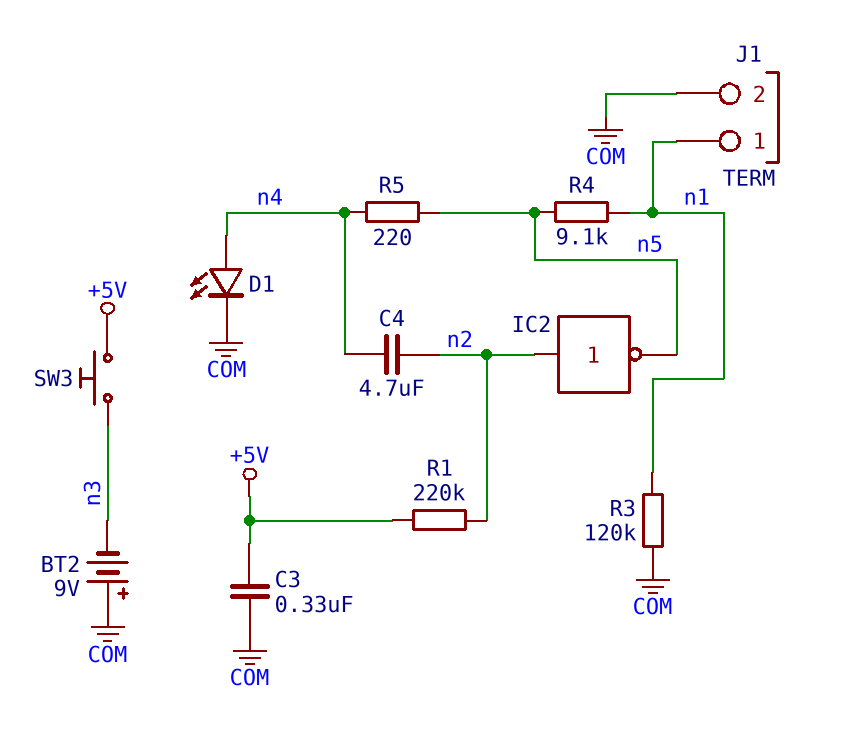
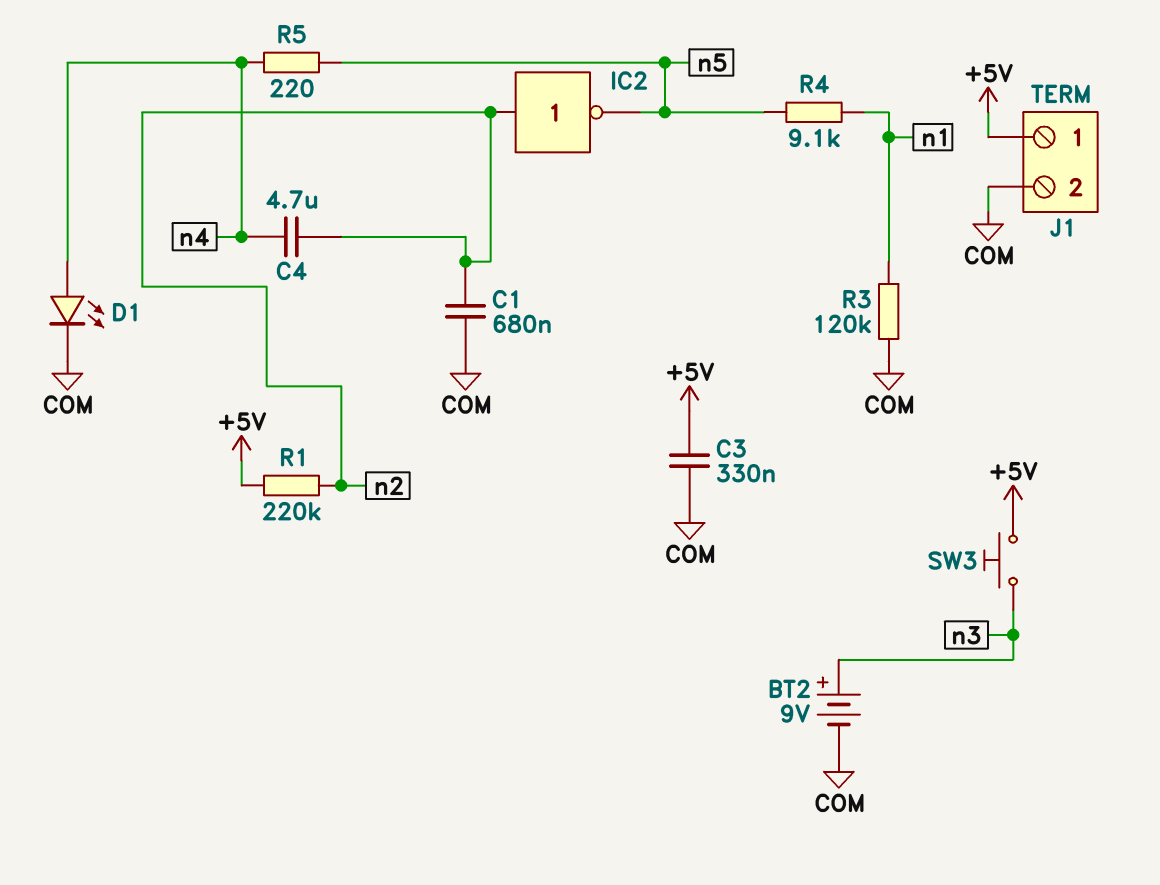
BT2: 9V (plus COM, minus n3) -> 9V (plus n3, minus COM)
C1: none -> 680nF (COM, n2)
J1 pin 1: n1 -> +5V

